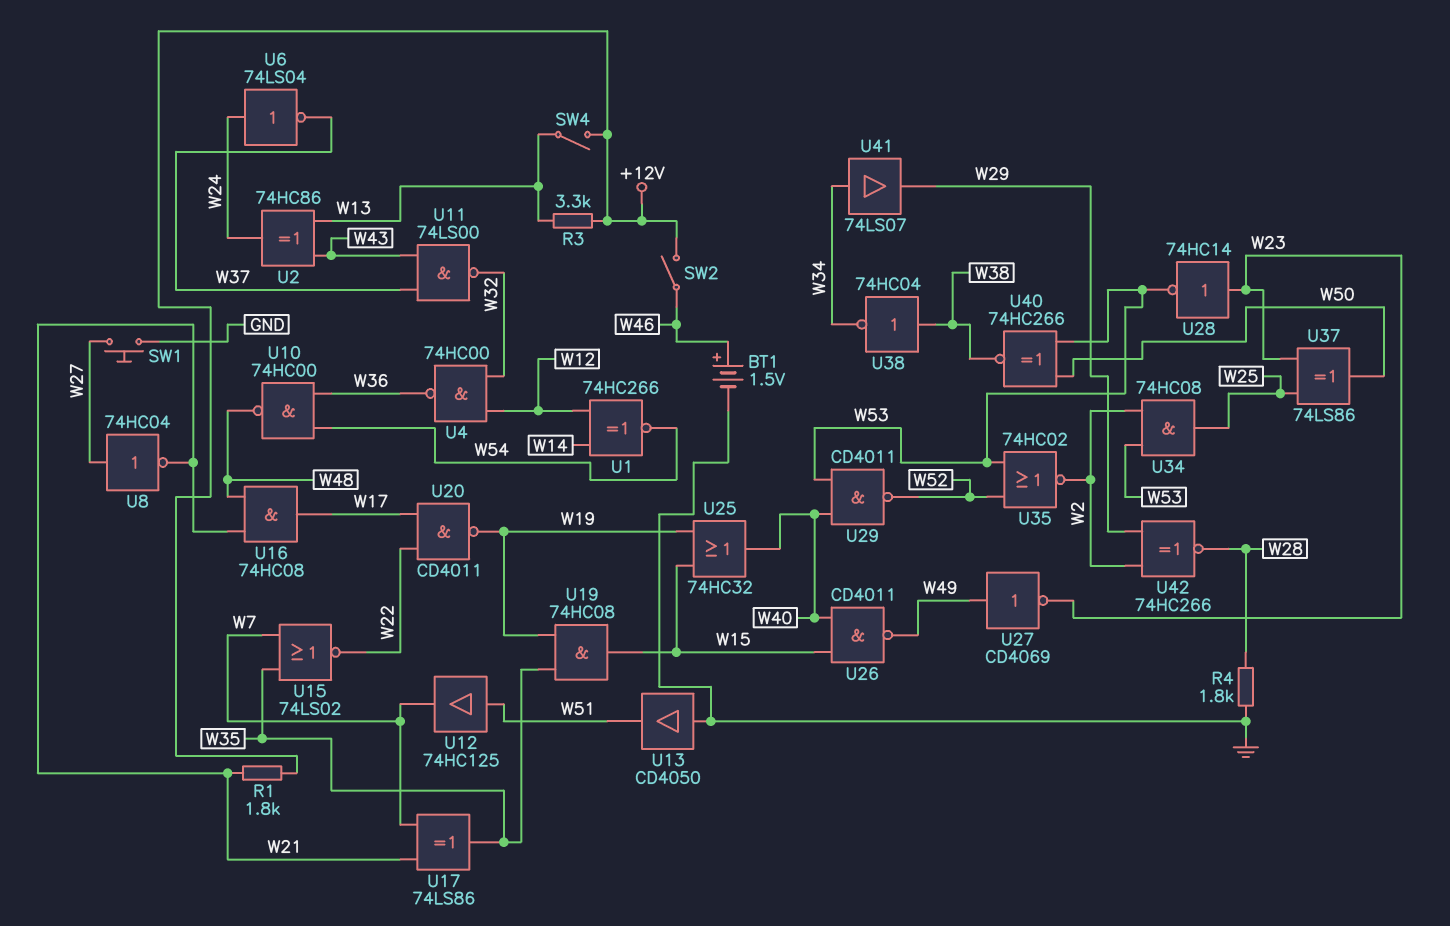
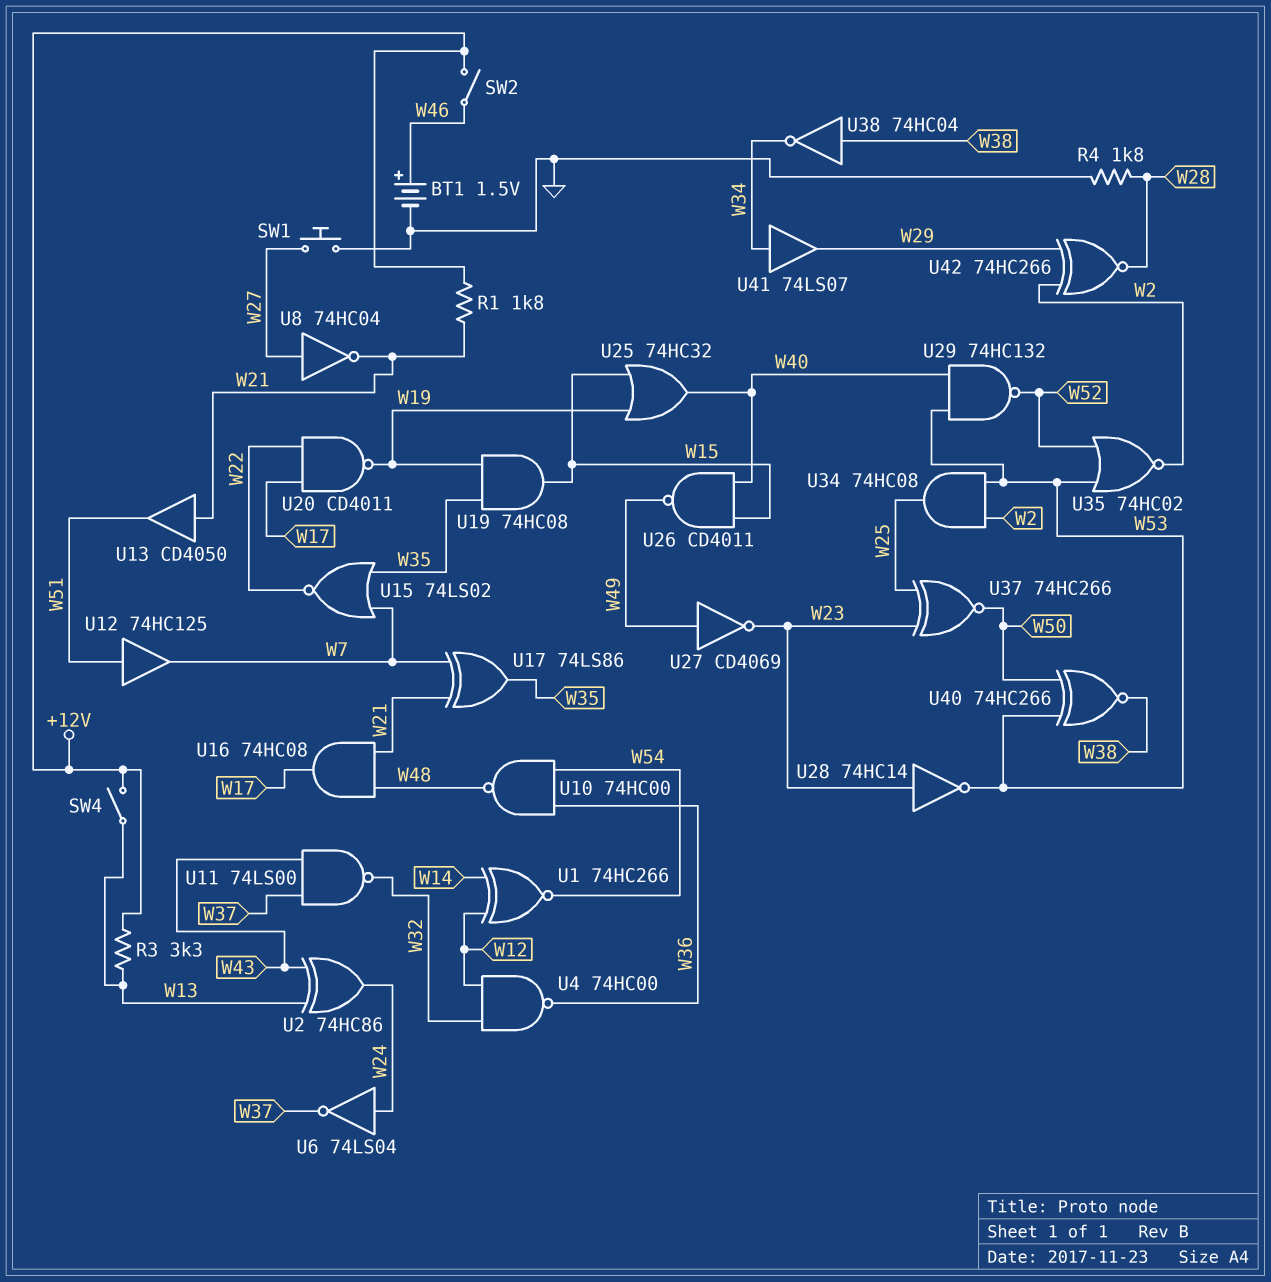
U13: buffer CD4050 (in GND, out W51) -> buffer CD4050 (in W21, out W51)
U29: NAND CD4011 (in W40, in W53, out W52) -> NAND 74HC132 (in W40, in W53, out W52)
U37: XOR 74LS86 (in W23, in W25, out W50) -> XNOR 74HC266 (in W23, in W25, out W50)

